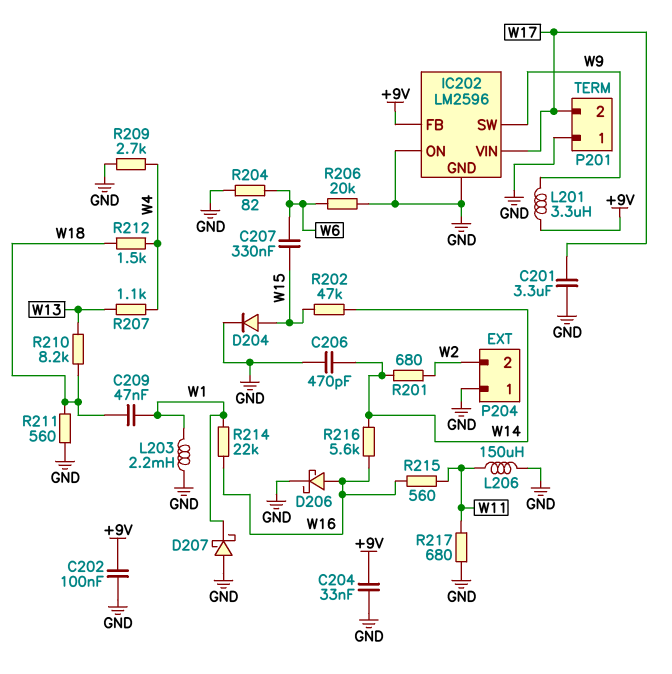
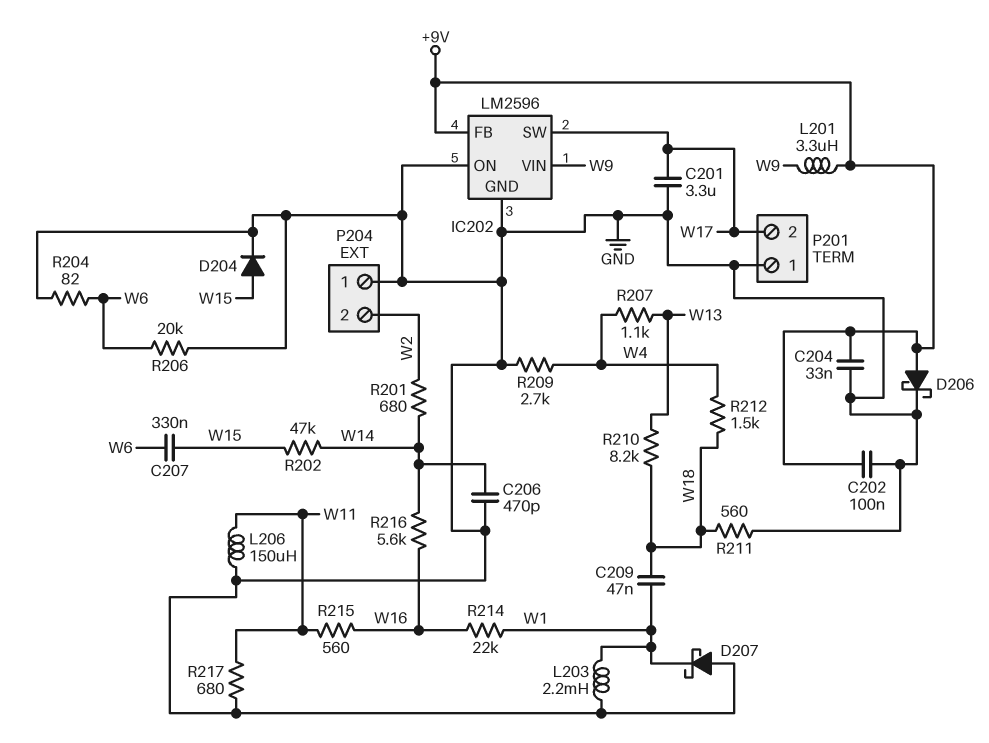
D206: schottky (A W16, K GND) -> schottky (A +9V, K GND)
IC202 pin SW: W9 -> W17
IC202 pin VIN: W17 -> W9

